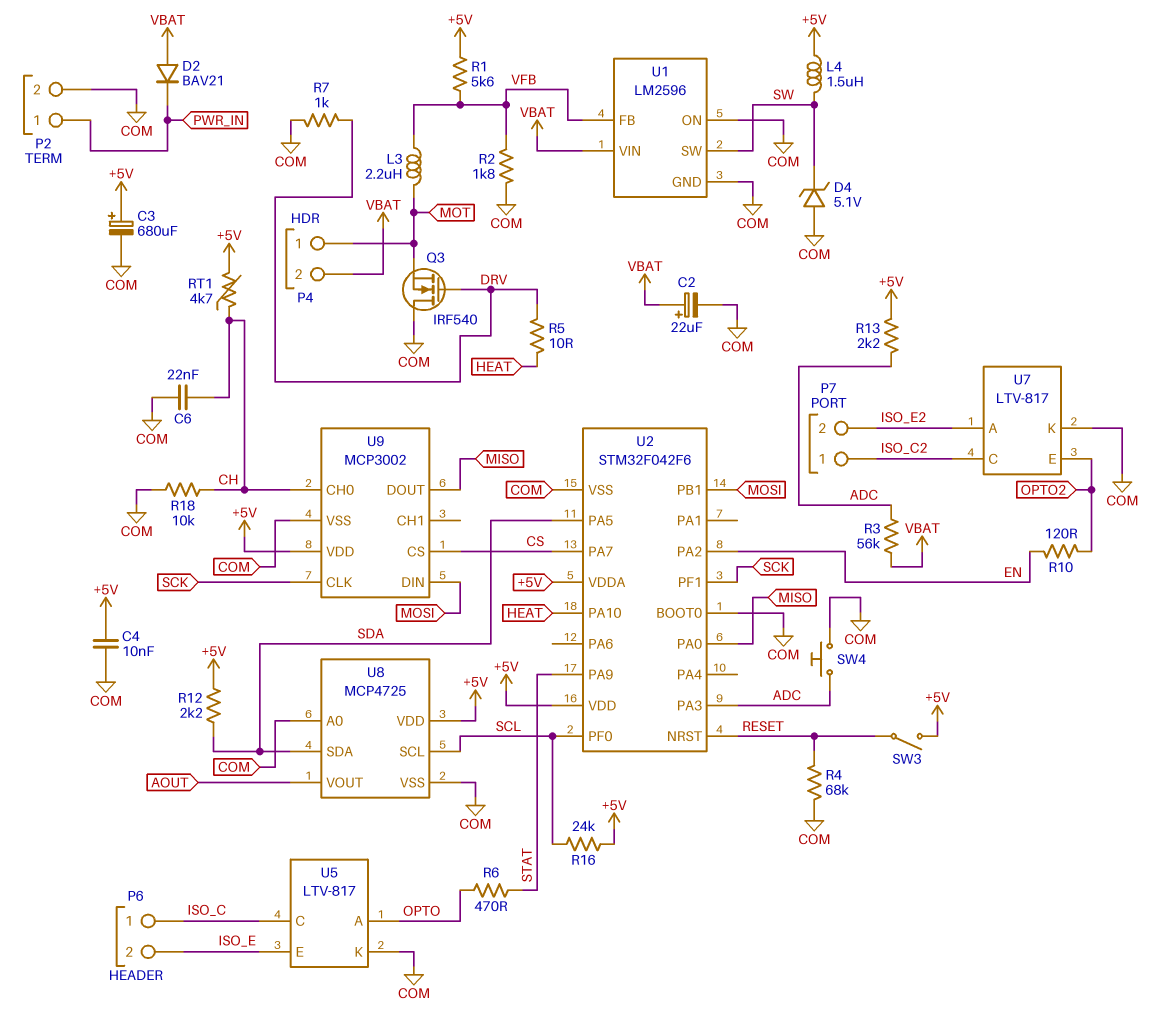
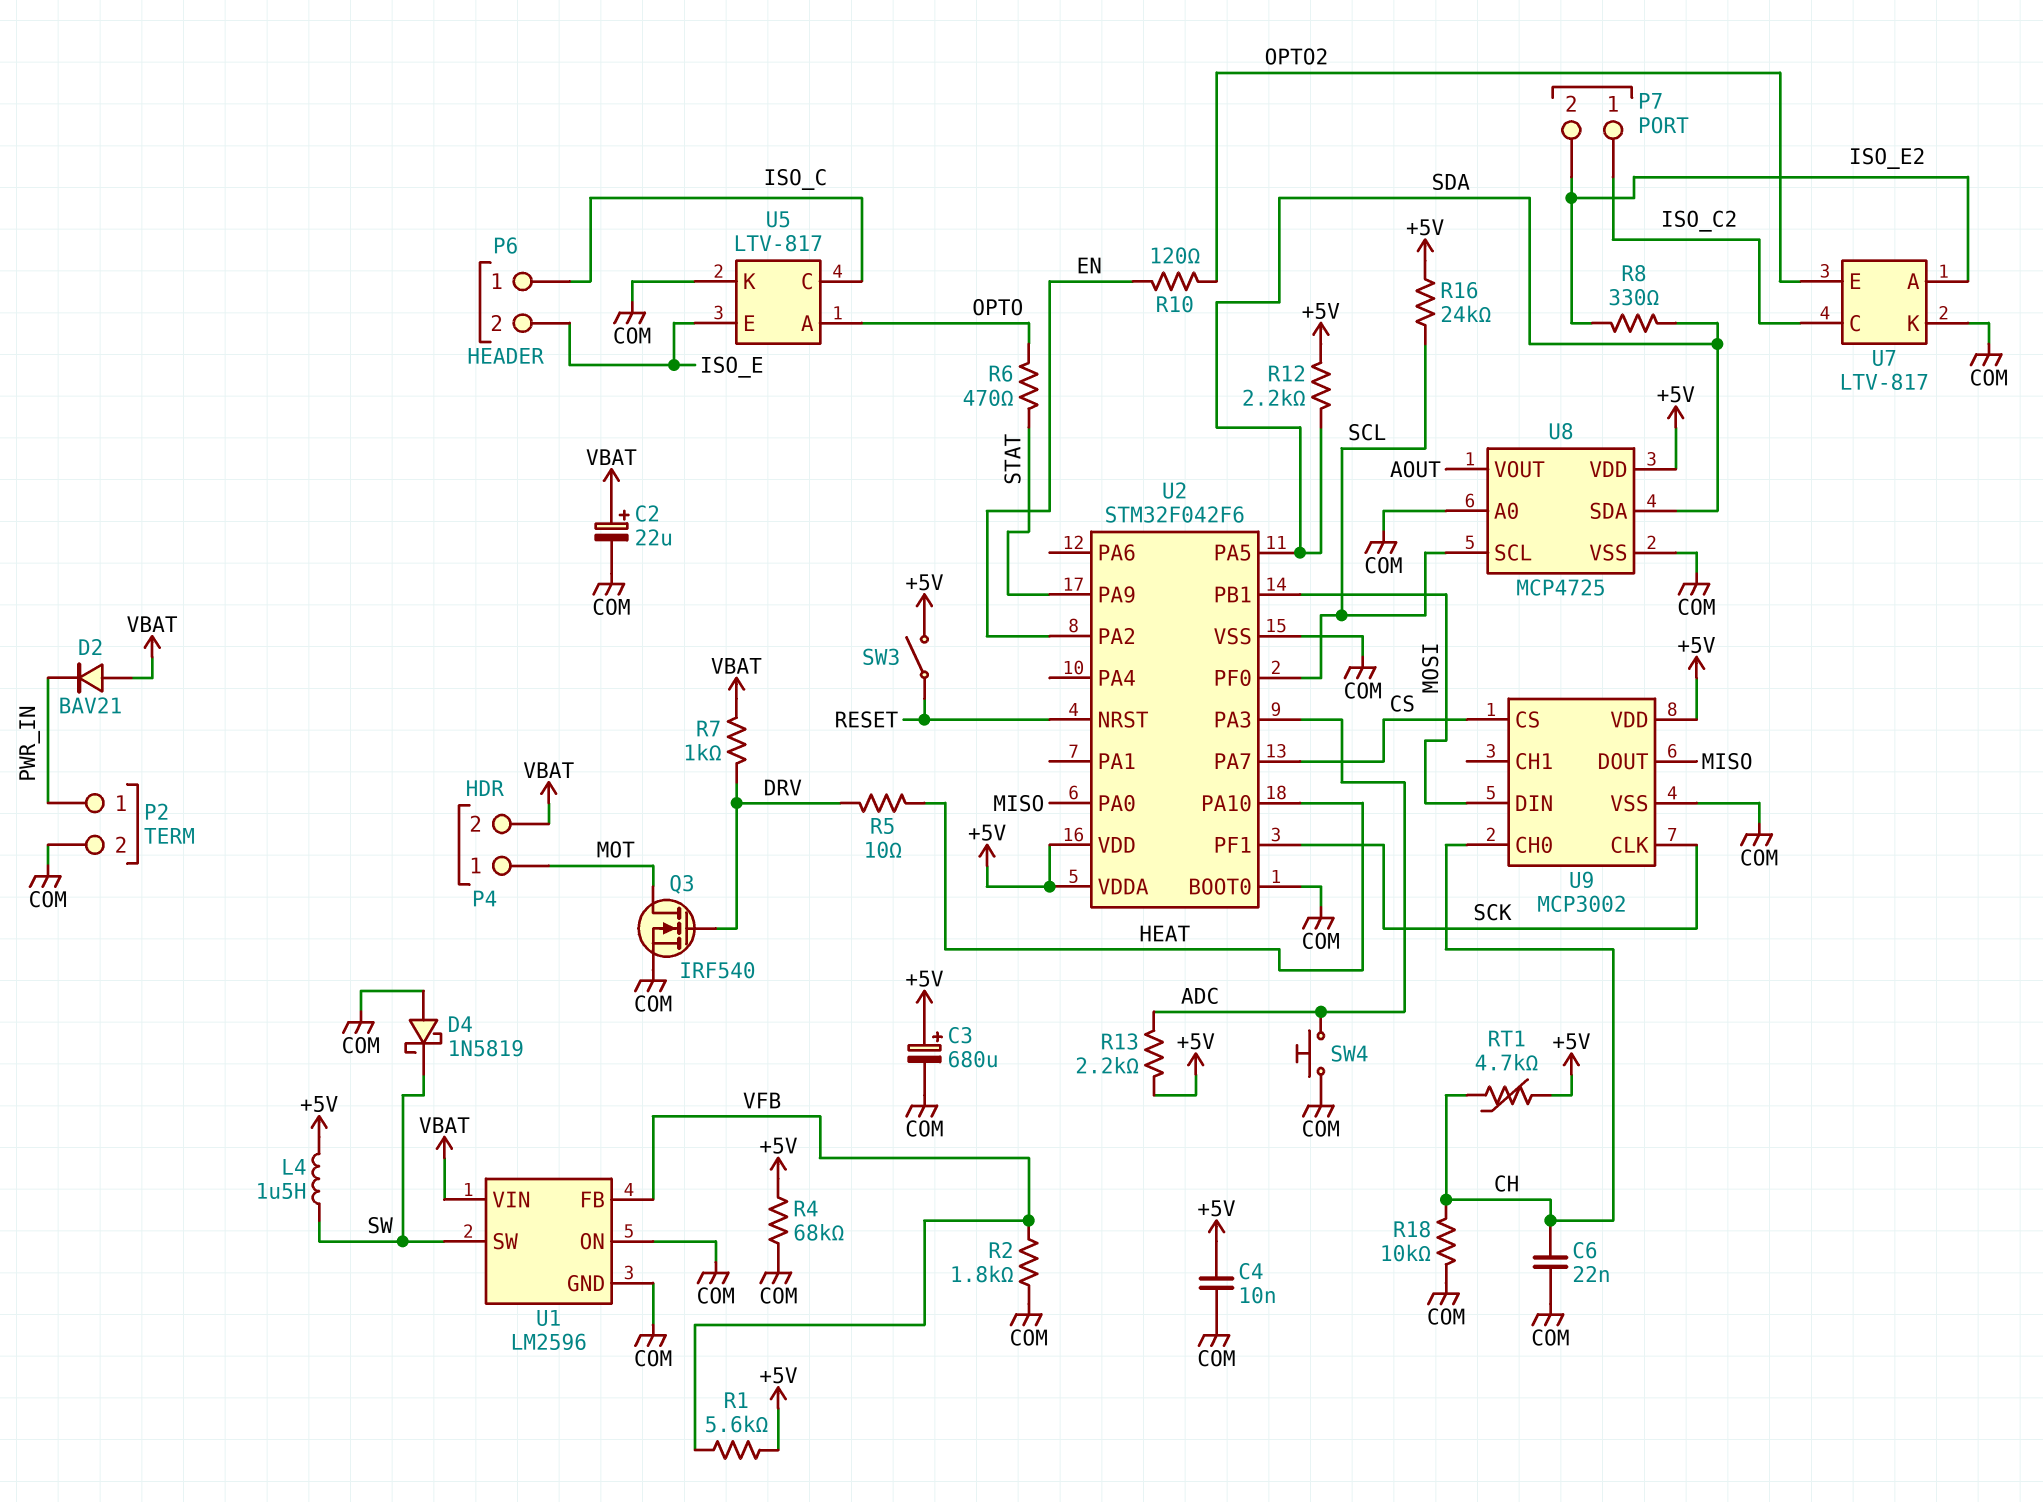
D4: zener 5.1V (A COM, K SW) -> schottky 1N5819 (A COM, K SW)
L3: 2.2uH (MOT, VFB) -> none
Q3: NMOS IRF540 (G DRV, D COM, S MOT) -> NMOS IRF540 (G DRV, D MOT, S COM)
R3: 56k (ADC, VBAT) -> none
R4: 68k (COM, RESET) -> 68k (+5V, COM)
R7: 1k (COM, DRV) -> 1k (DRV, VBAT)
R8: none -> 330 (ISO_E2, SDA)

